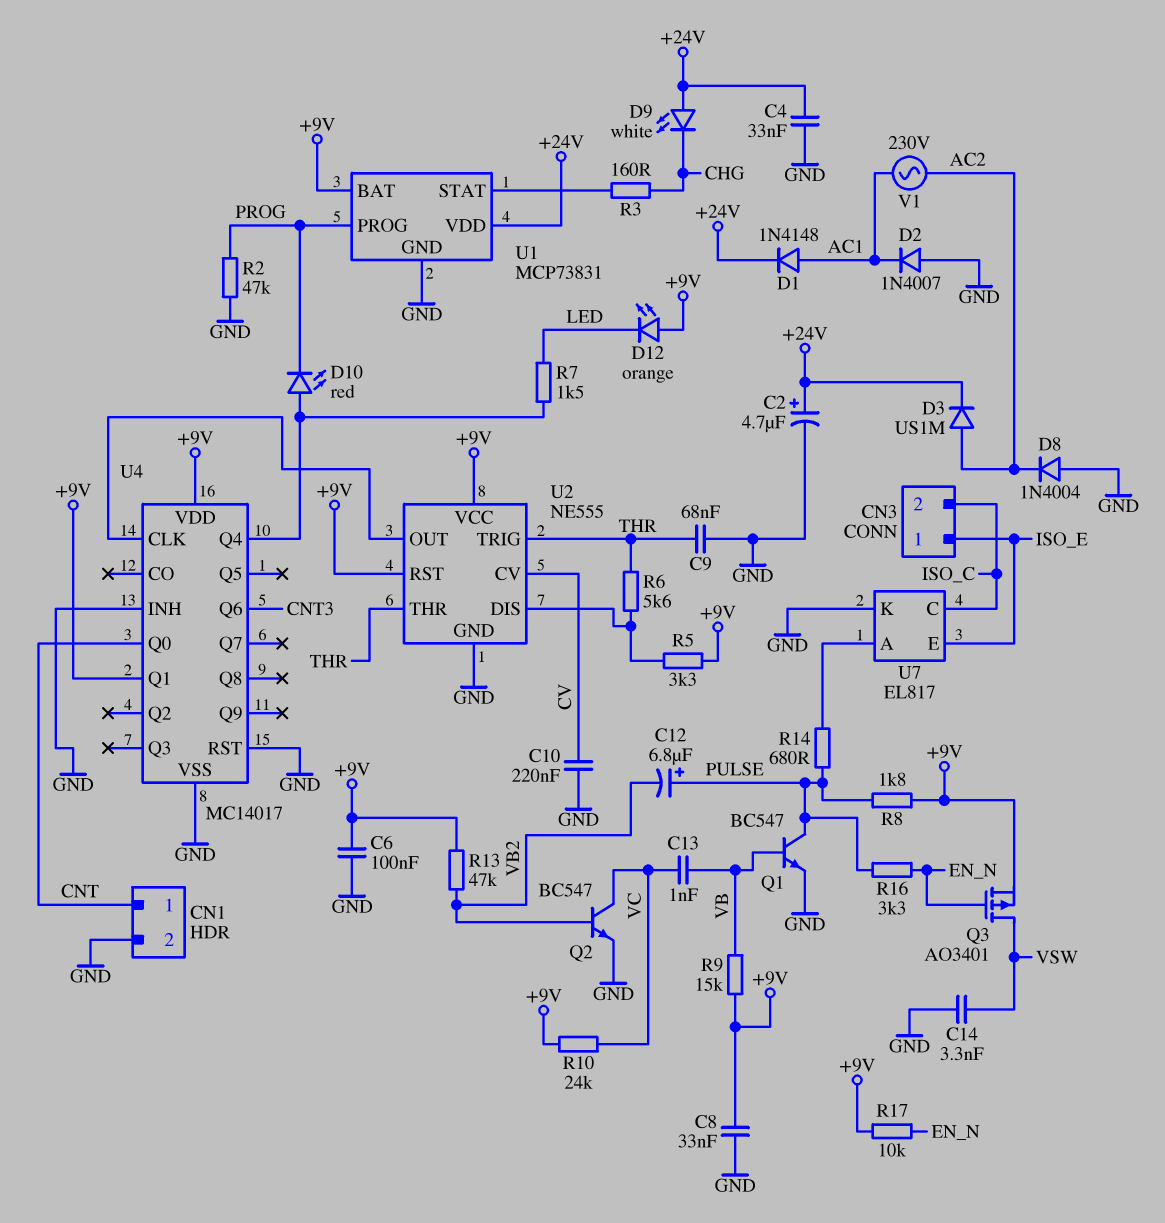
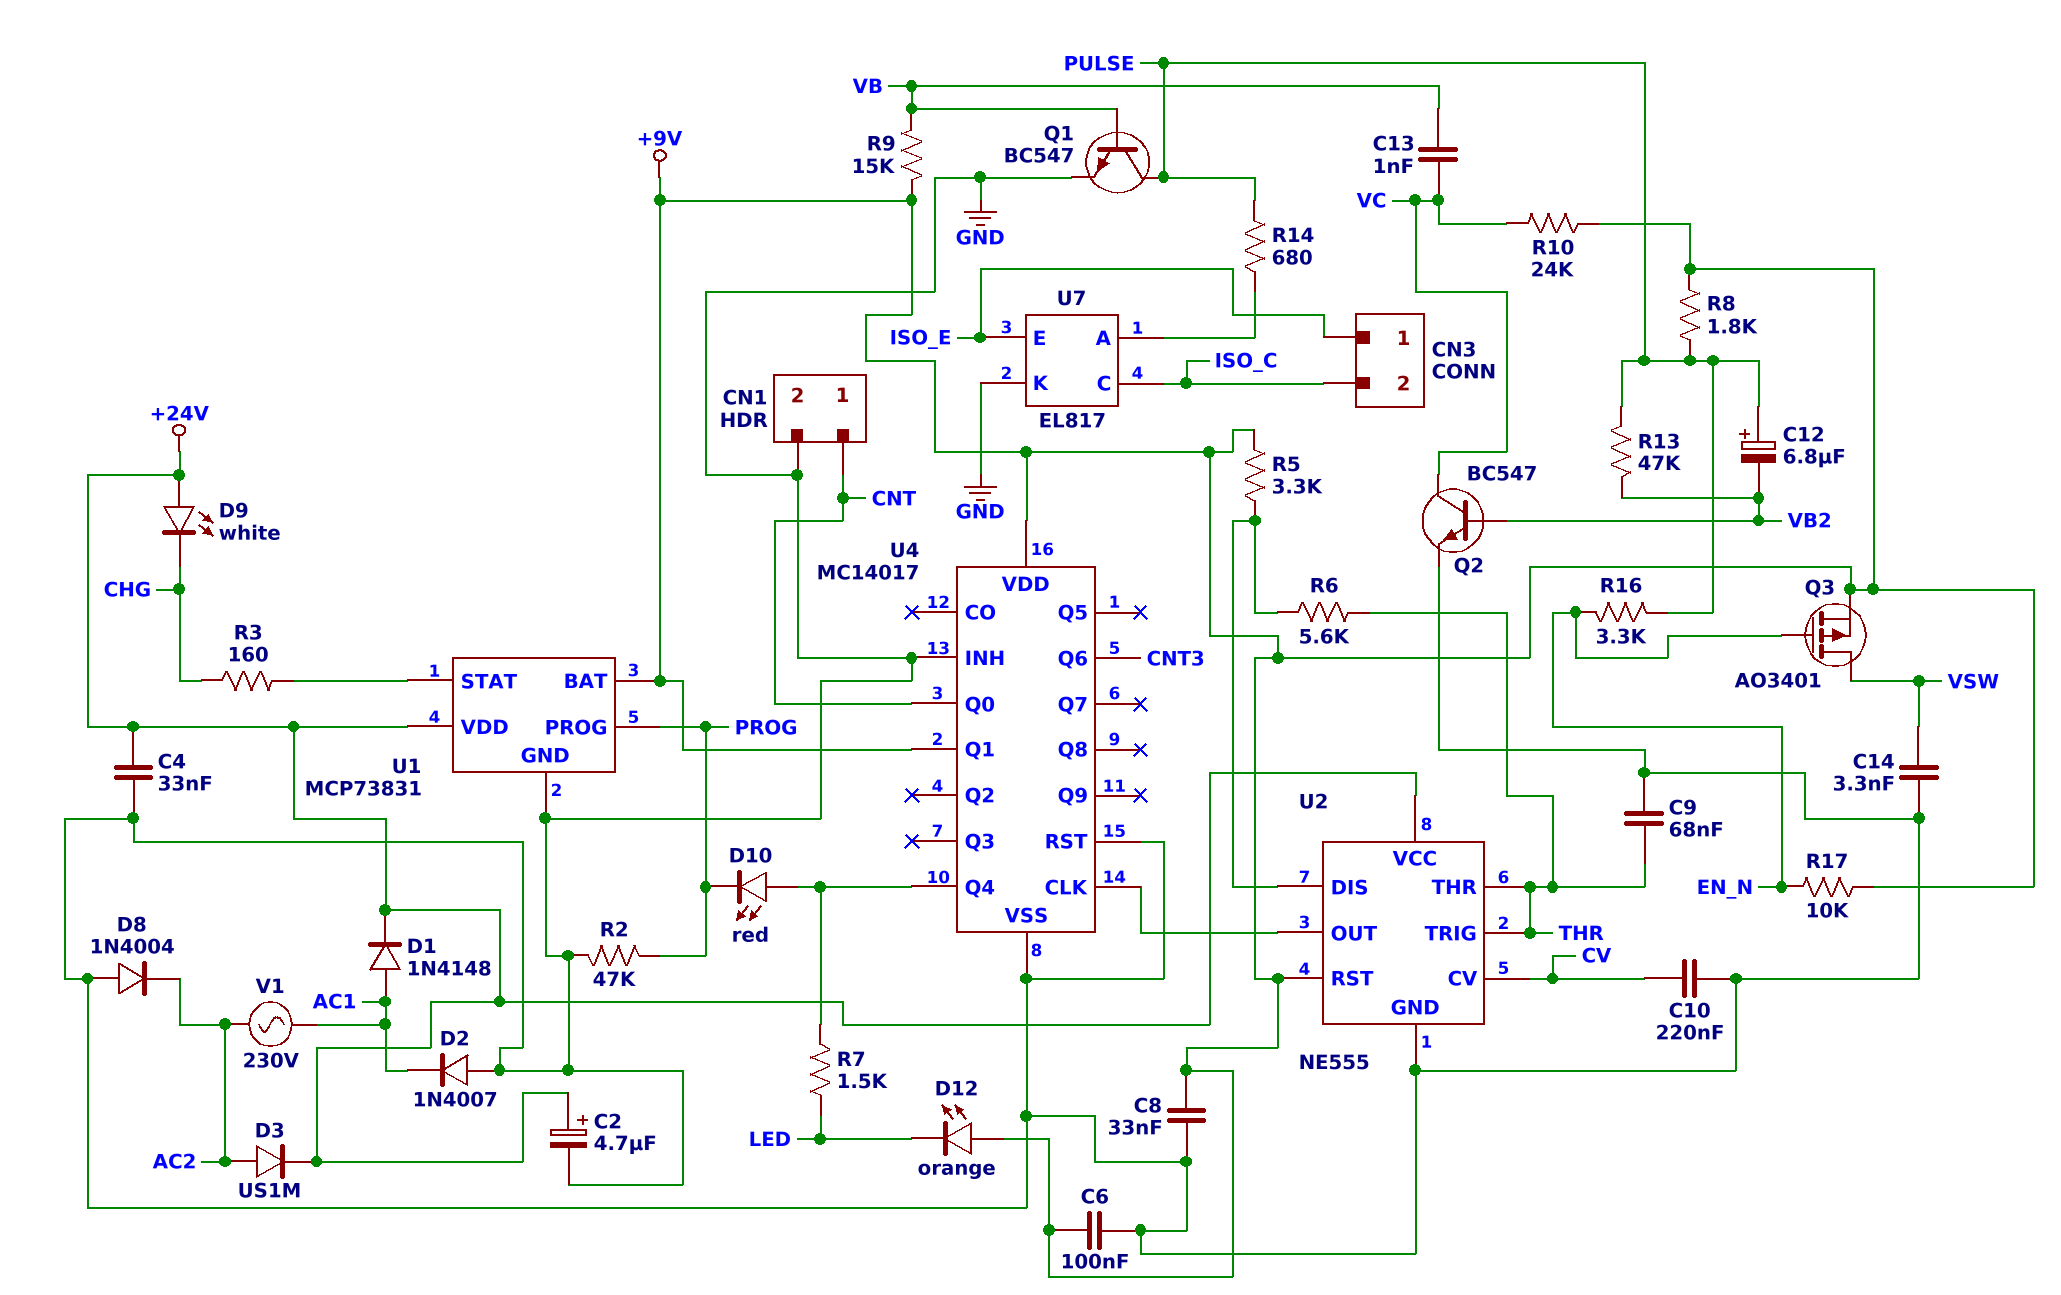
R13: 47k (+9V, VB2) -> 47k (PULSE, VB2)
U2 pin VCC: +9V -> +24V

